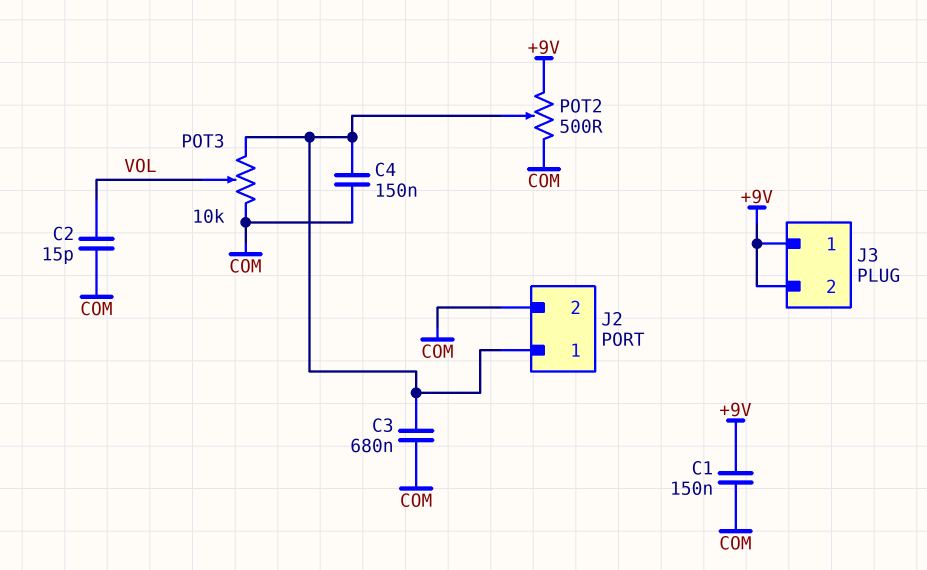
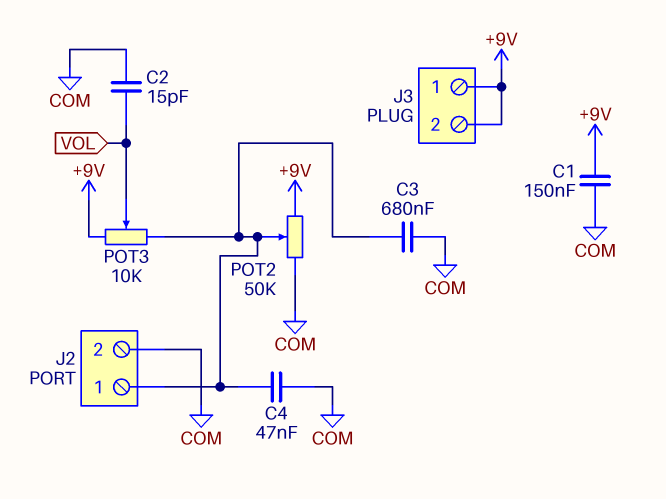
C4: 150nF (COM, J2/1) -> 47nF (COM, J2/1)
POT2: 500 (+9V, COM, wiper J2/1) -> 50k (+9V, COM, wiper J2/1)
POT3: 10k (COM, J2/1, wiper VOL) -> 10k (+9V, J2/1, wiper VOL)

